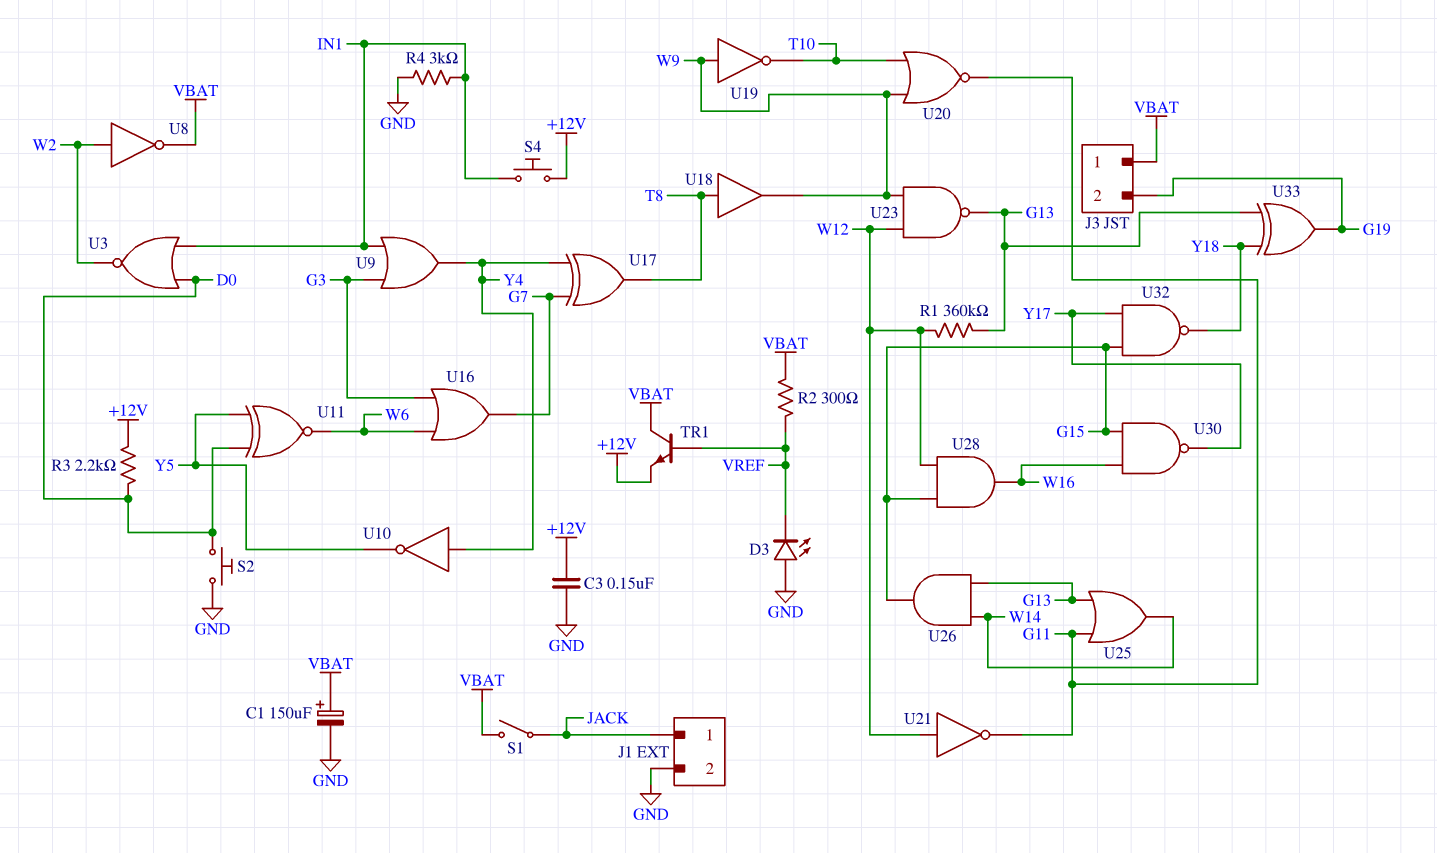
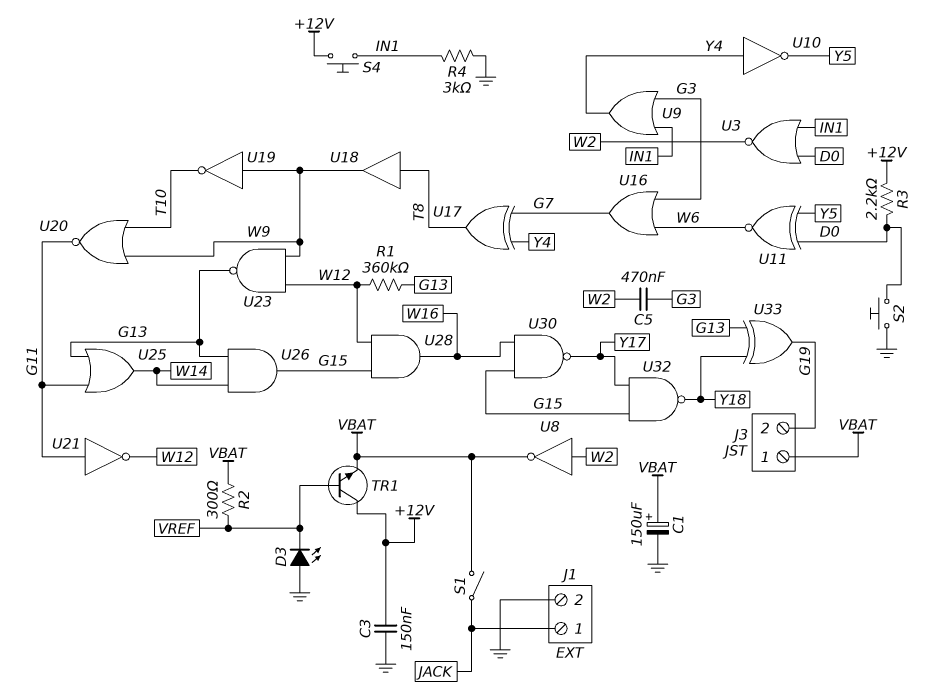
C5: none -> 470nF (G3, W2)
TR1: NPN (B VREF, C VBAT, E +12V) -> NPN (B VREF, C +12V, E VBAT)
U21: NOT (in W12, out G11) -> NOT (in G11, out W12)

